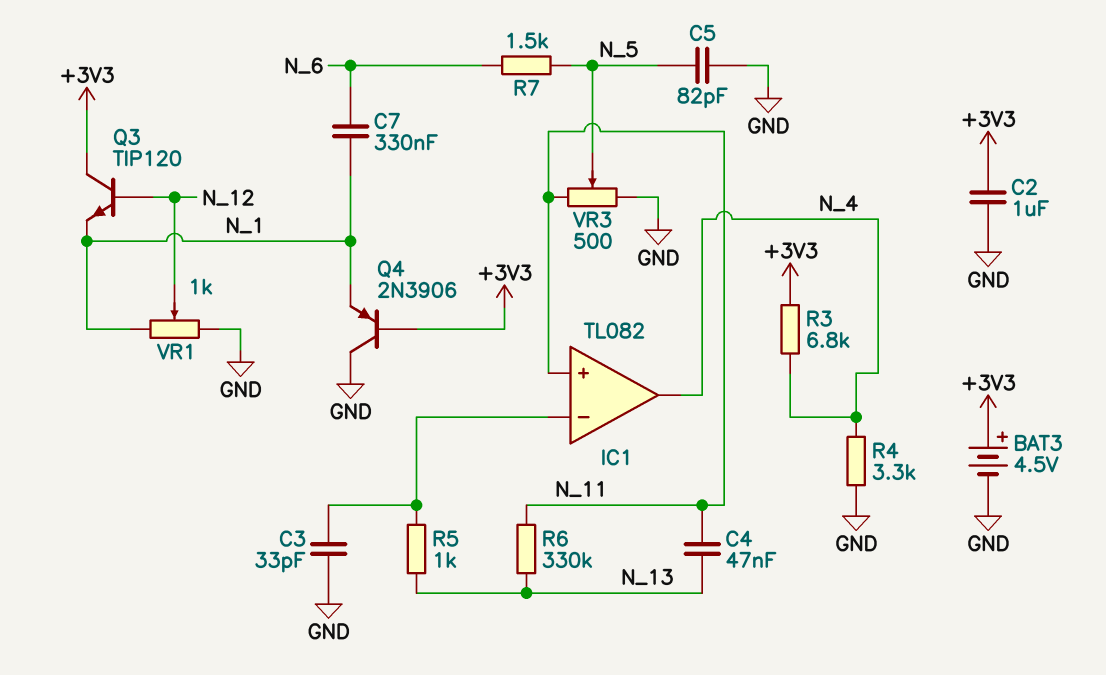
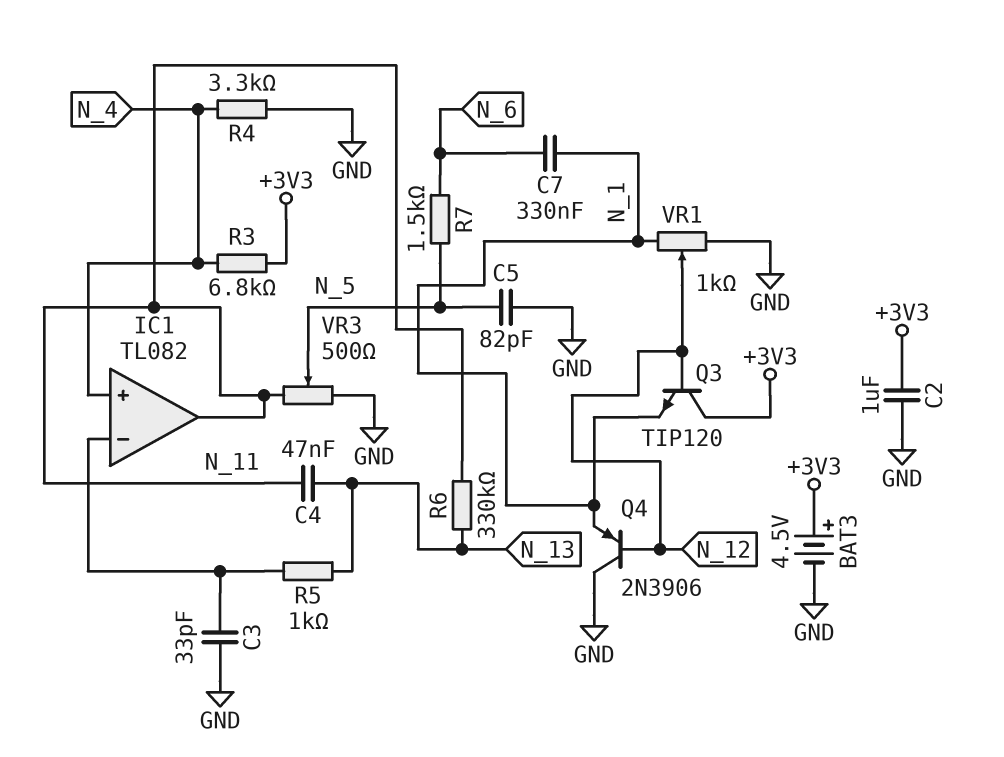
IC1 pin in+: N_11 -> N_4
IC1 pin out: N_4 -> N_11
Q4: PNP 2N3906 (B +3V3, C GND, E N_1) -> PNP 2N3906 (B N_12, C GND, E N_1)

